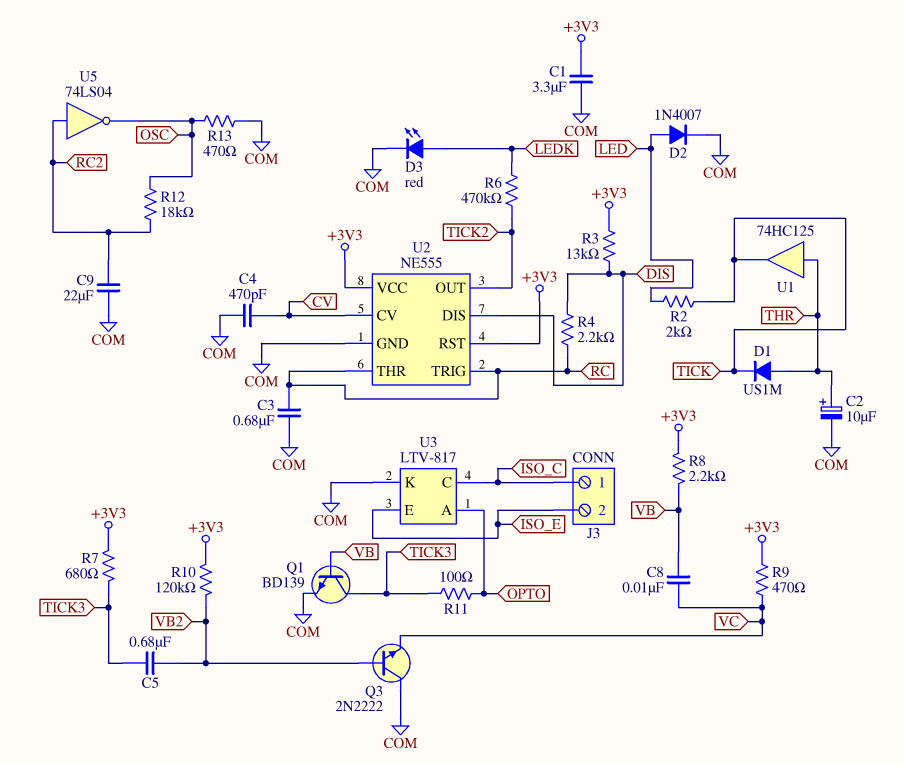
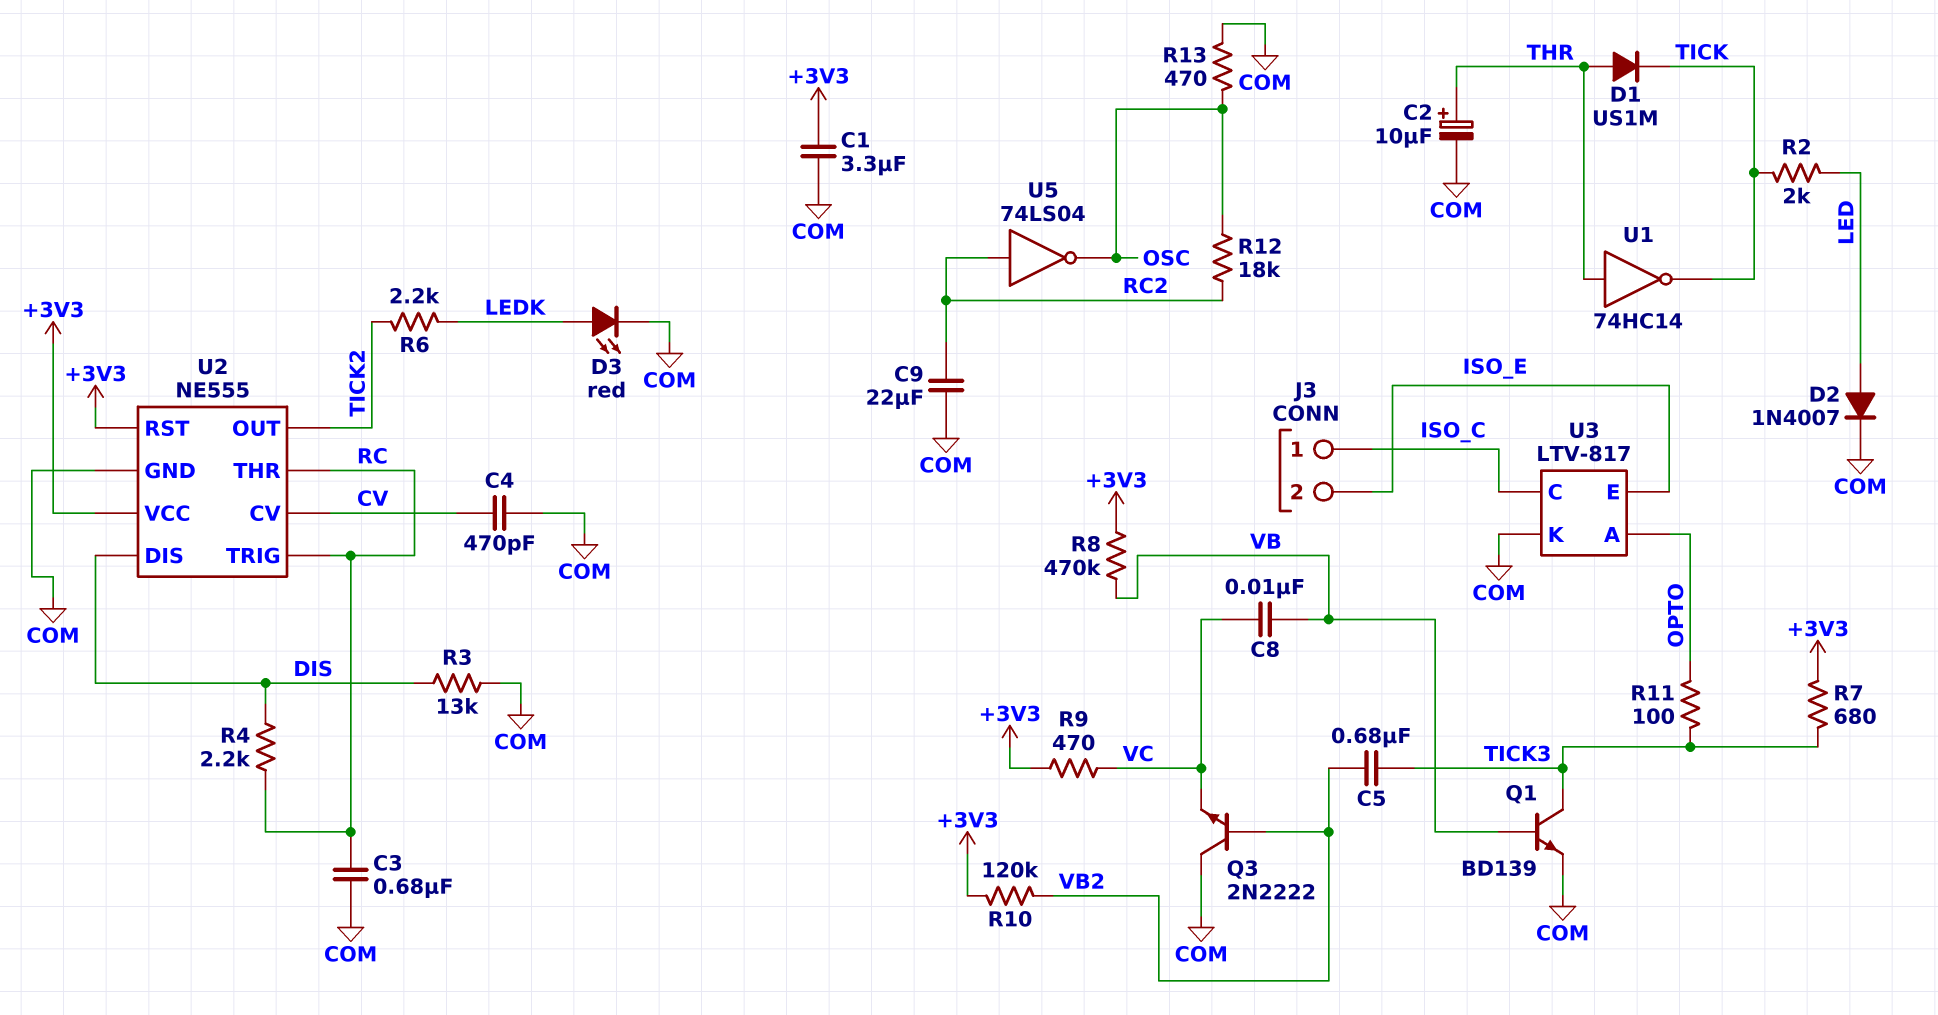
R3: 13k (+3V3, DIS) -> 13k (COM, DIS)
R6: 470k (LEDK, TICK2) -> 2.2k (LEDK, TICK2)
R8: 2.2k (+3V3, VB) -> 470k (+3V3, VB)
U1: buffer 74HC125 (in THR, out TICK) -> NOT 74HC14 (in THR, out TICK)

